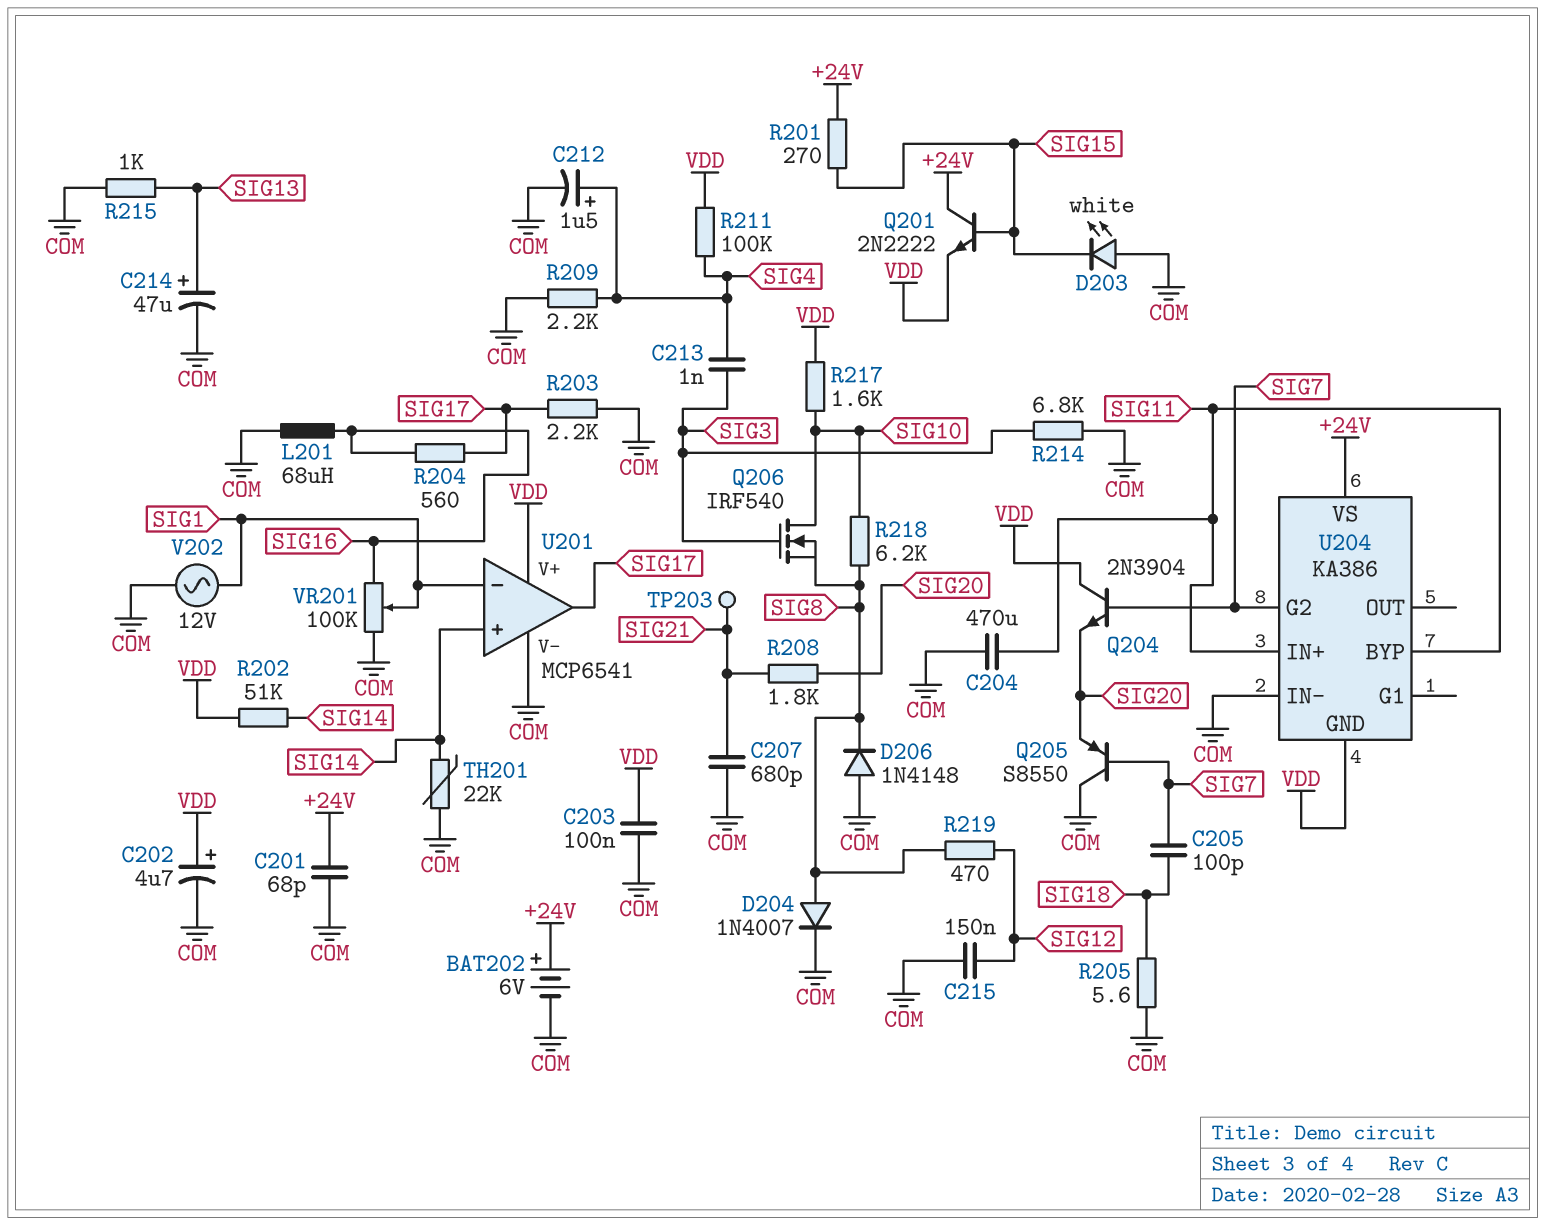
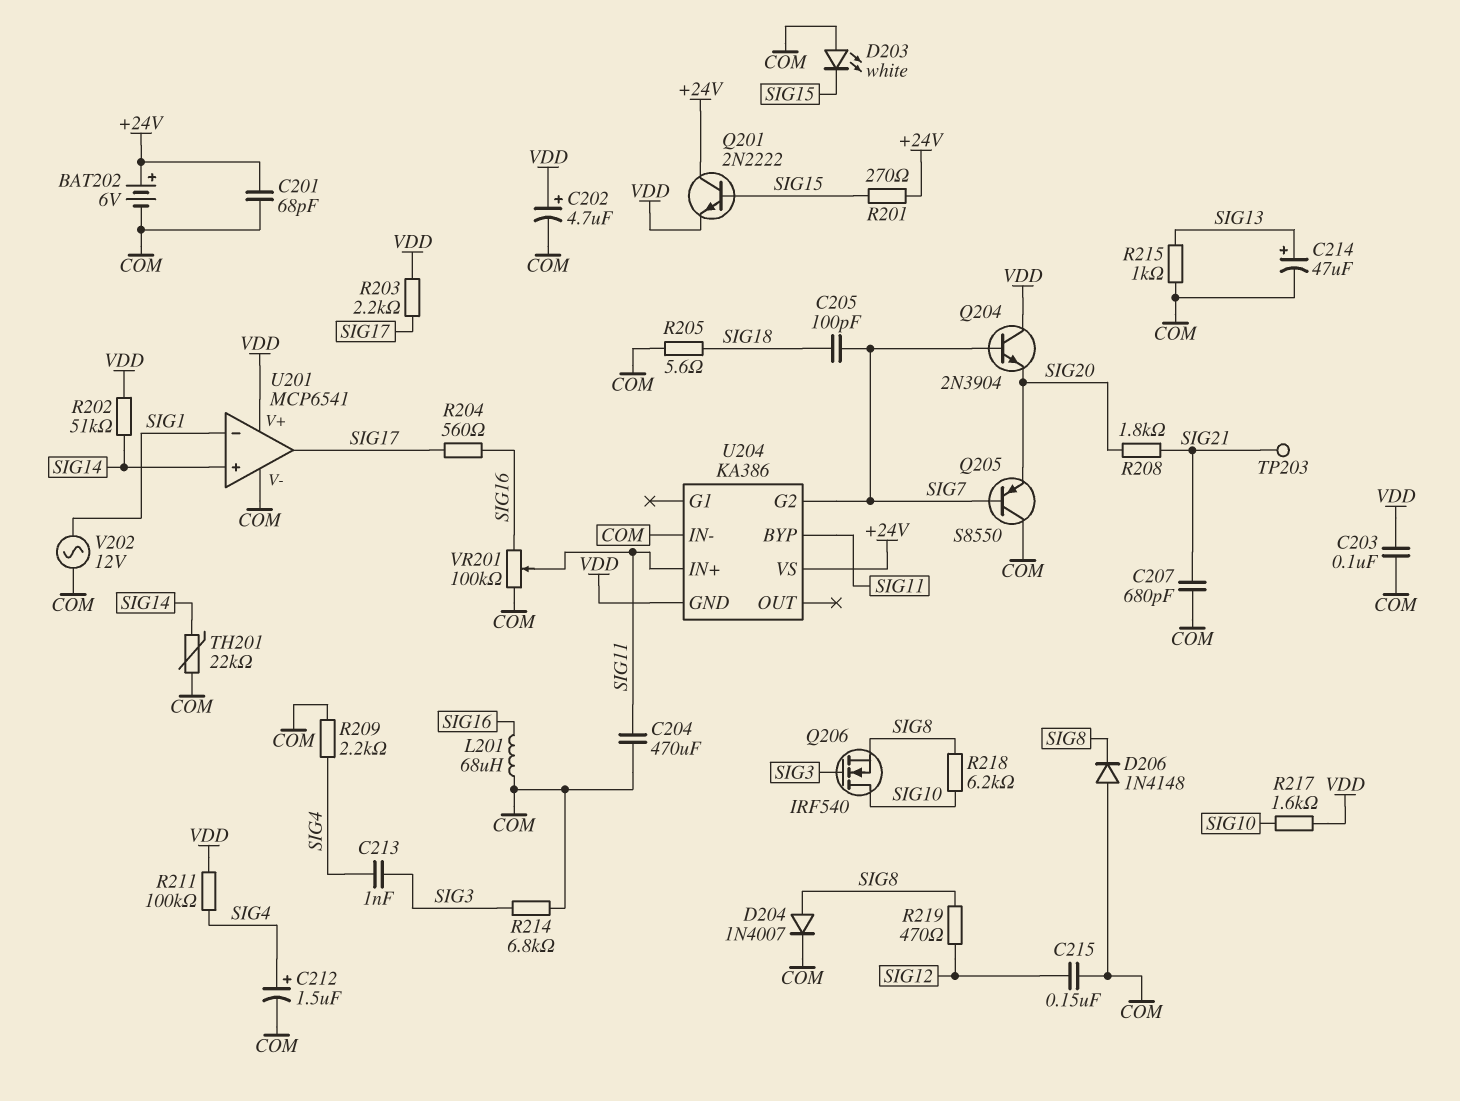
R203: 2.2k (COM, SIG17) -> 2.2k (SIG17, VDD)
VR201: 100k (COM, SIG16, wiper SIG1) -> 100k (COM, SIG16, wiper SIG11)

